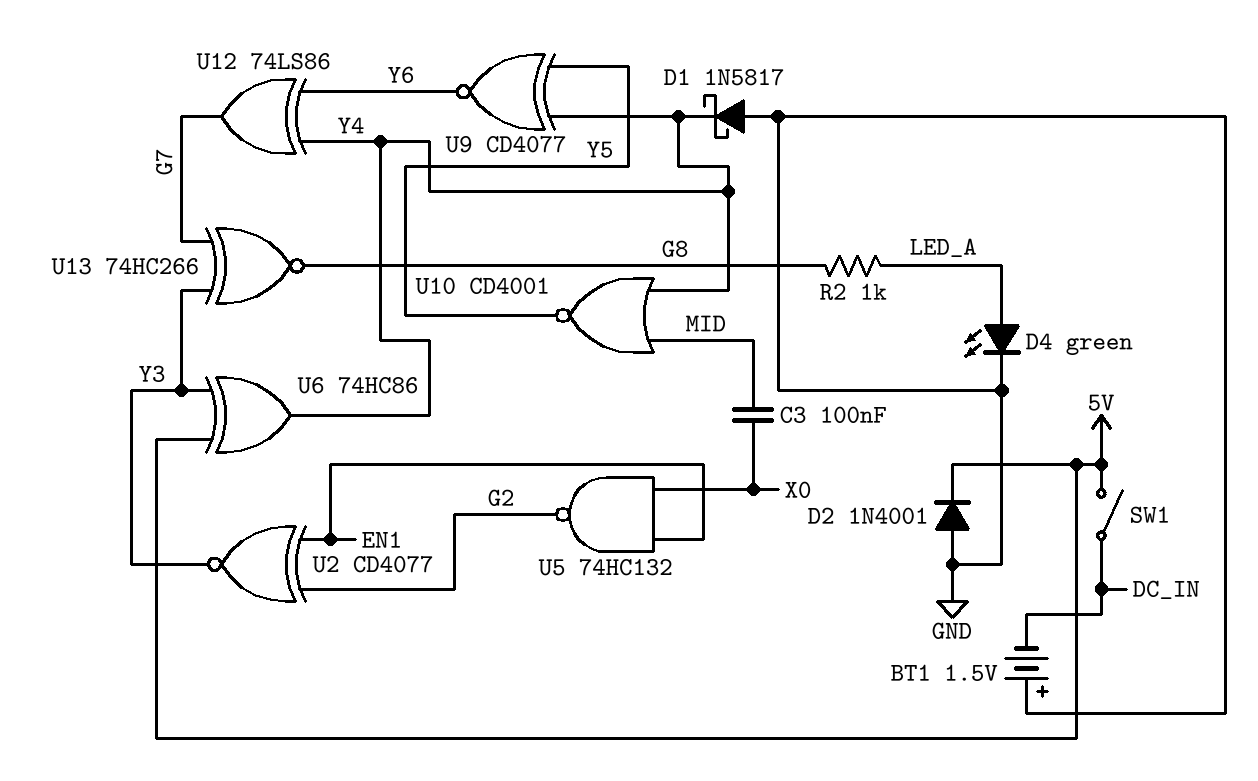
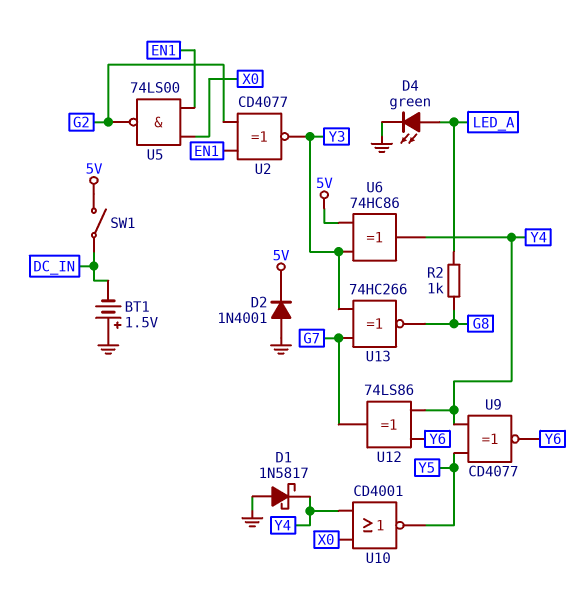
C3: 100nF (MID, X0) -> none
U5: NAND 74HC132 (in EN1, in X0, out G2) -> NAND 74LS00 (in EN1, in X0, out G2)
U10: NOR CD4001 (in MID, in Y4, out Y5) -> NOR CD4001 (in X0, in Y4, out Y5)

